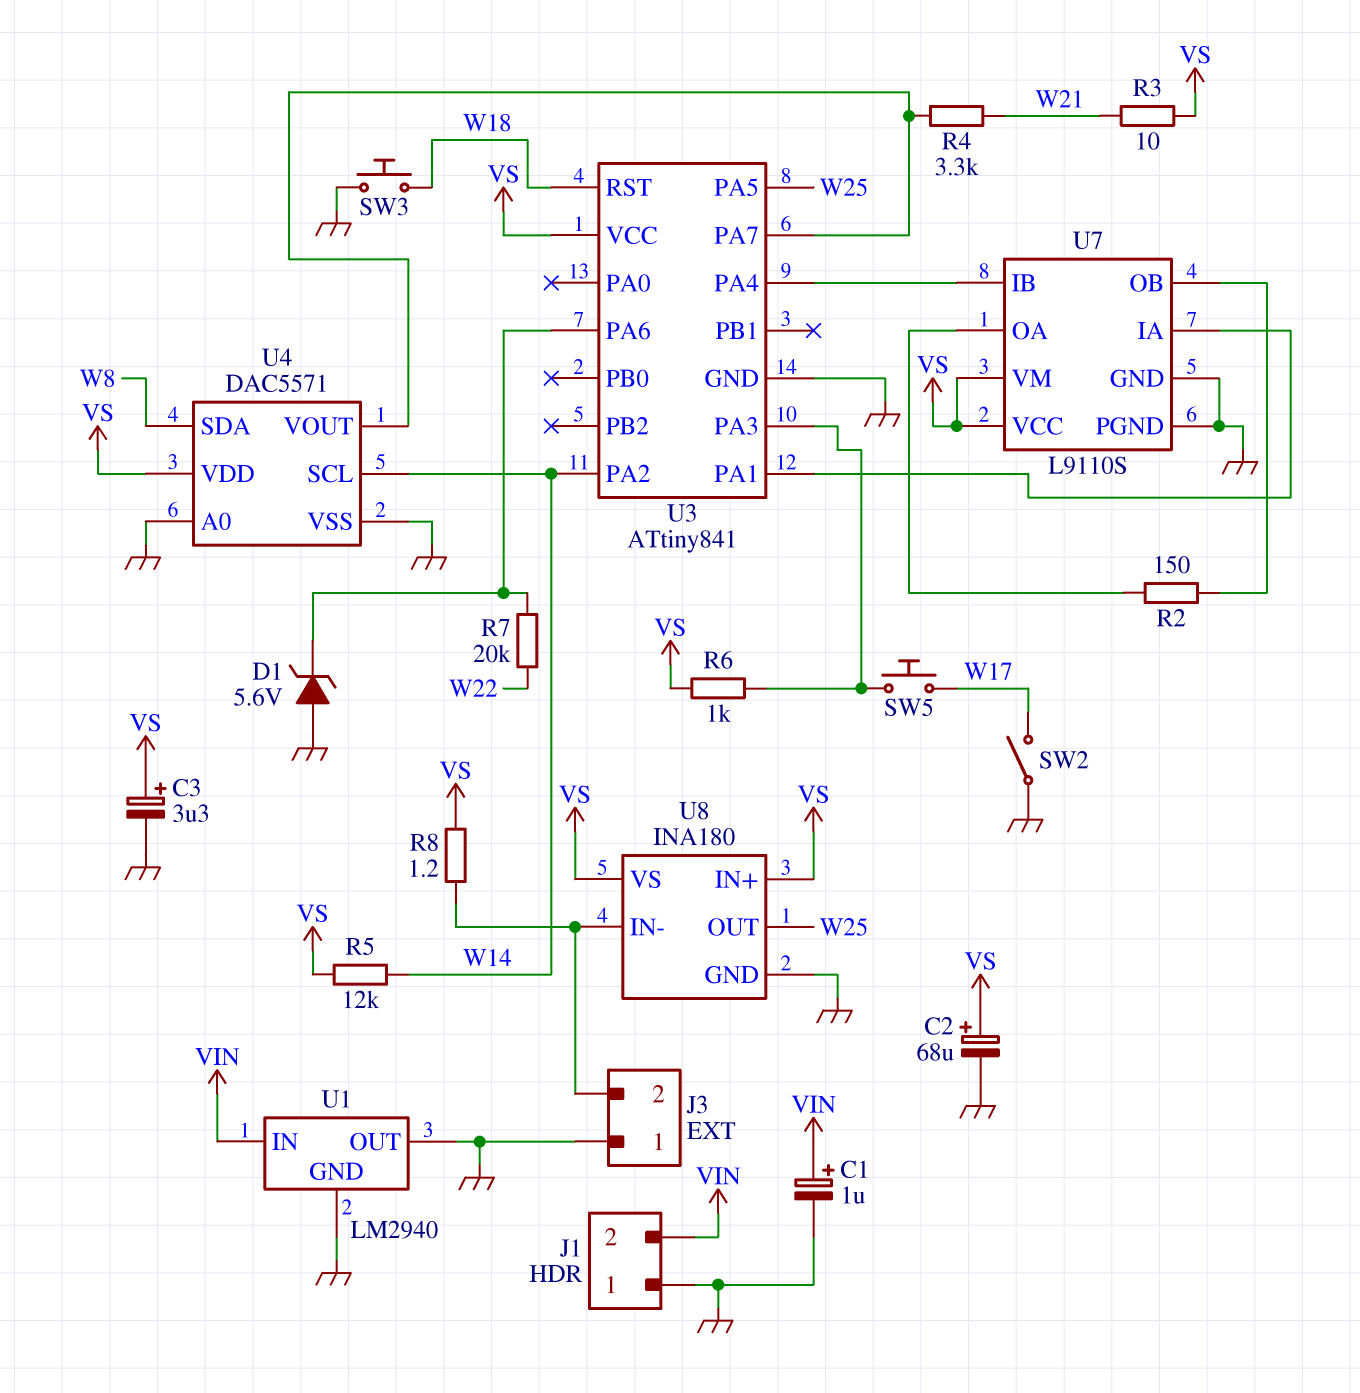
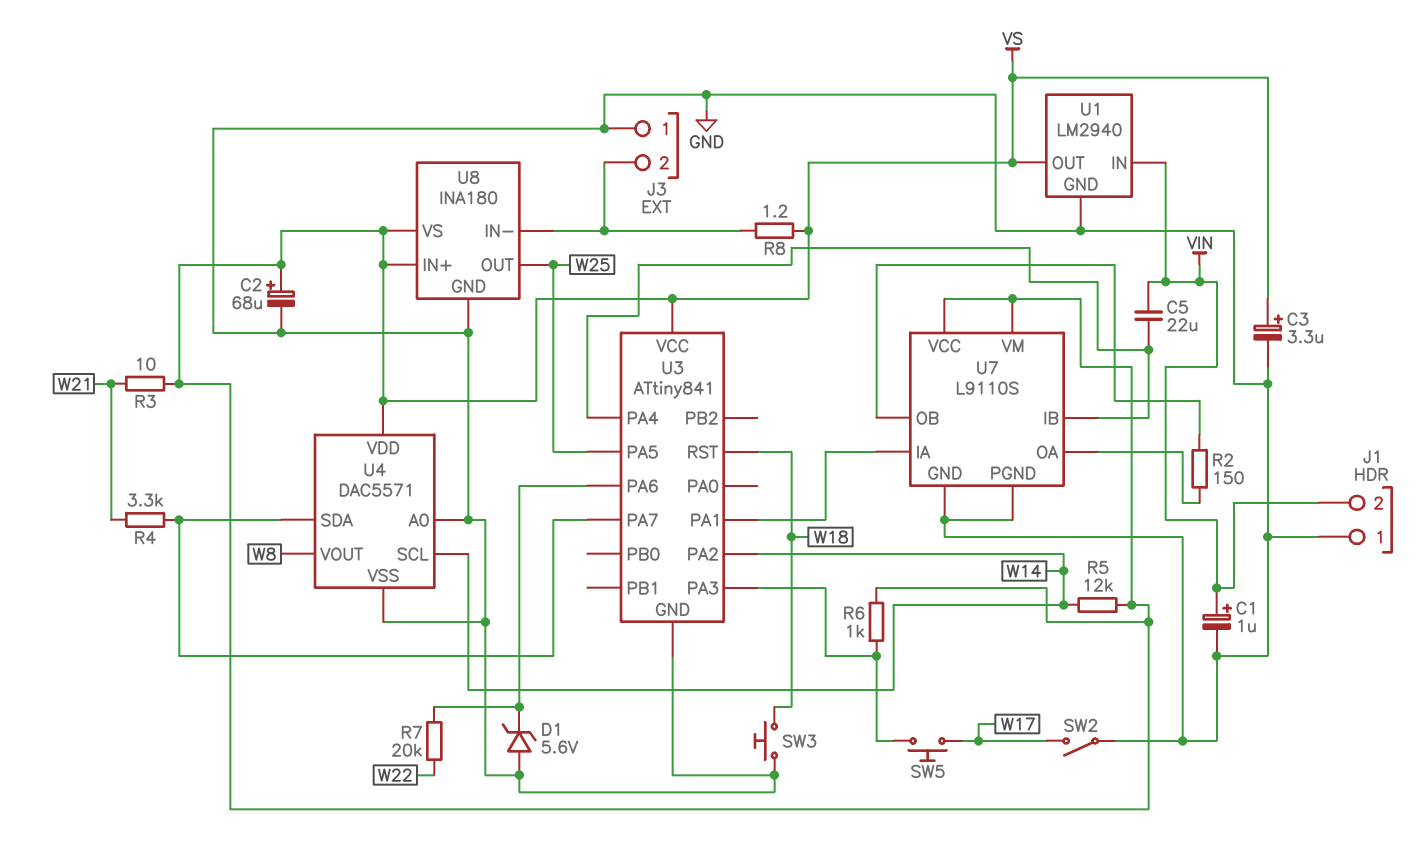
C5: none -> 22uF (U3/PA4, VIN)
U1 pin OUT: GND -> VS
U4 pin SDA: W8 -> U3/PA7
U4 pin VOUT: U3/PA7 -> W8

